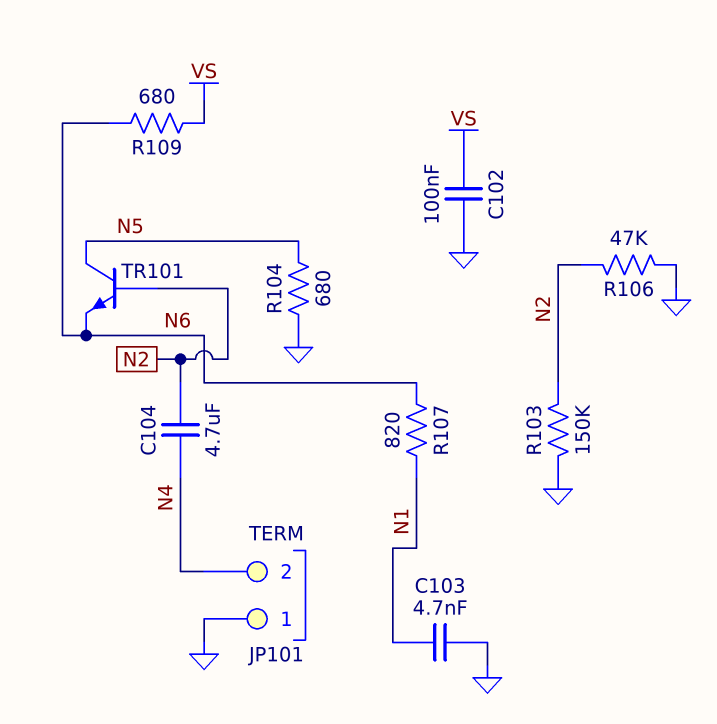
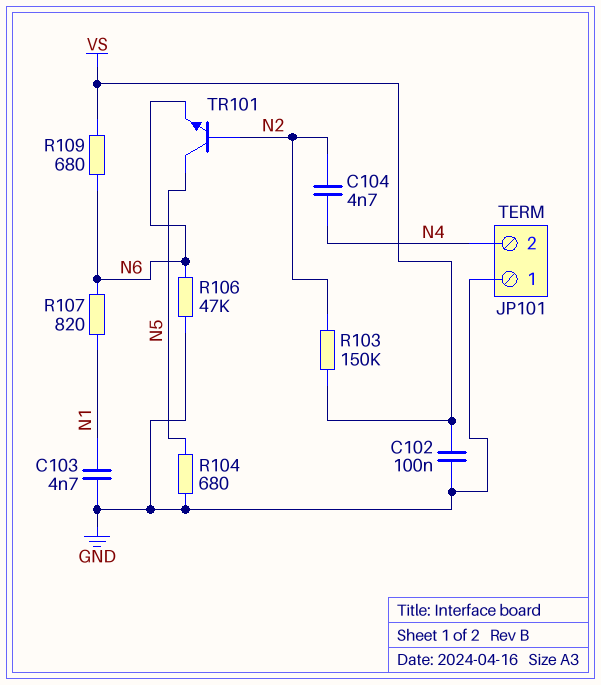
C104: 4.7uF (N2, N4) -> 4.7nF (N2, N4)
R103: 150k (GND, N2) -> 150k (N2, VS)
R106: 47k (GND, N2) -> 47k (GND, N6)

